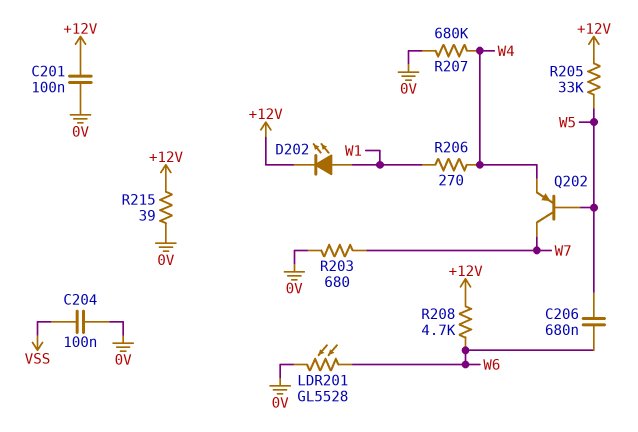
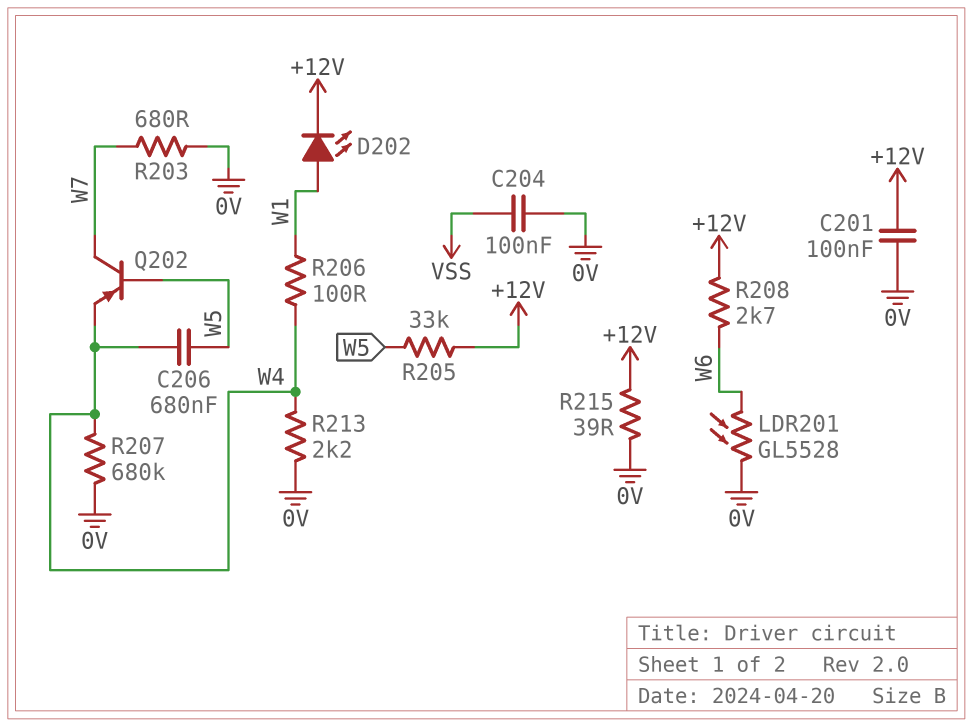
C206: 680nF (W5, W6) -> 680nF (W4, W5)
R206: 270 (W1, W4) -> 100 (W1, W4)
R208: 4.7k (+12V, W6) -> 2.7k (+12V, W6)
R213: none -> 2.2k (0V, W4)

